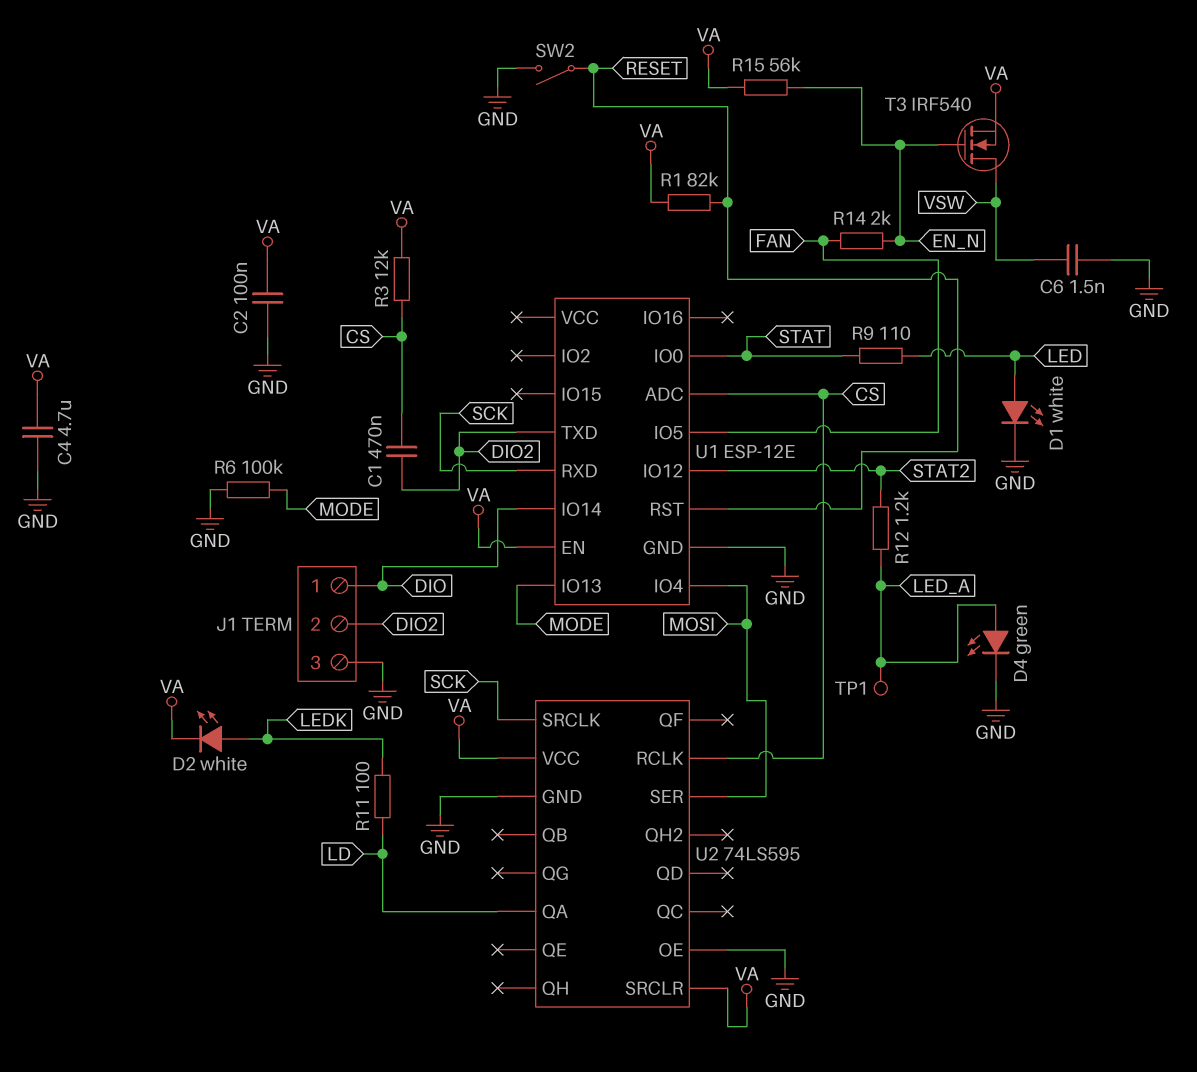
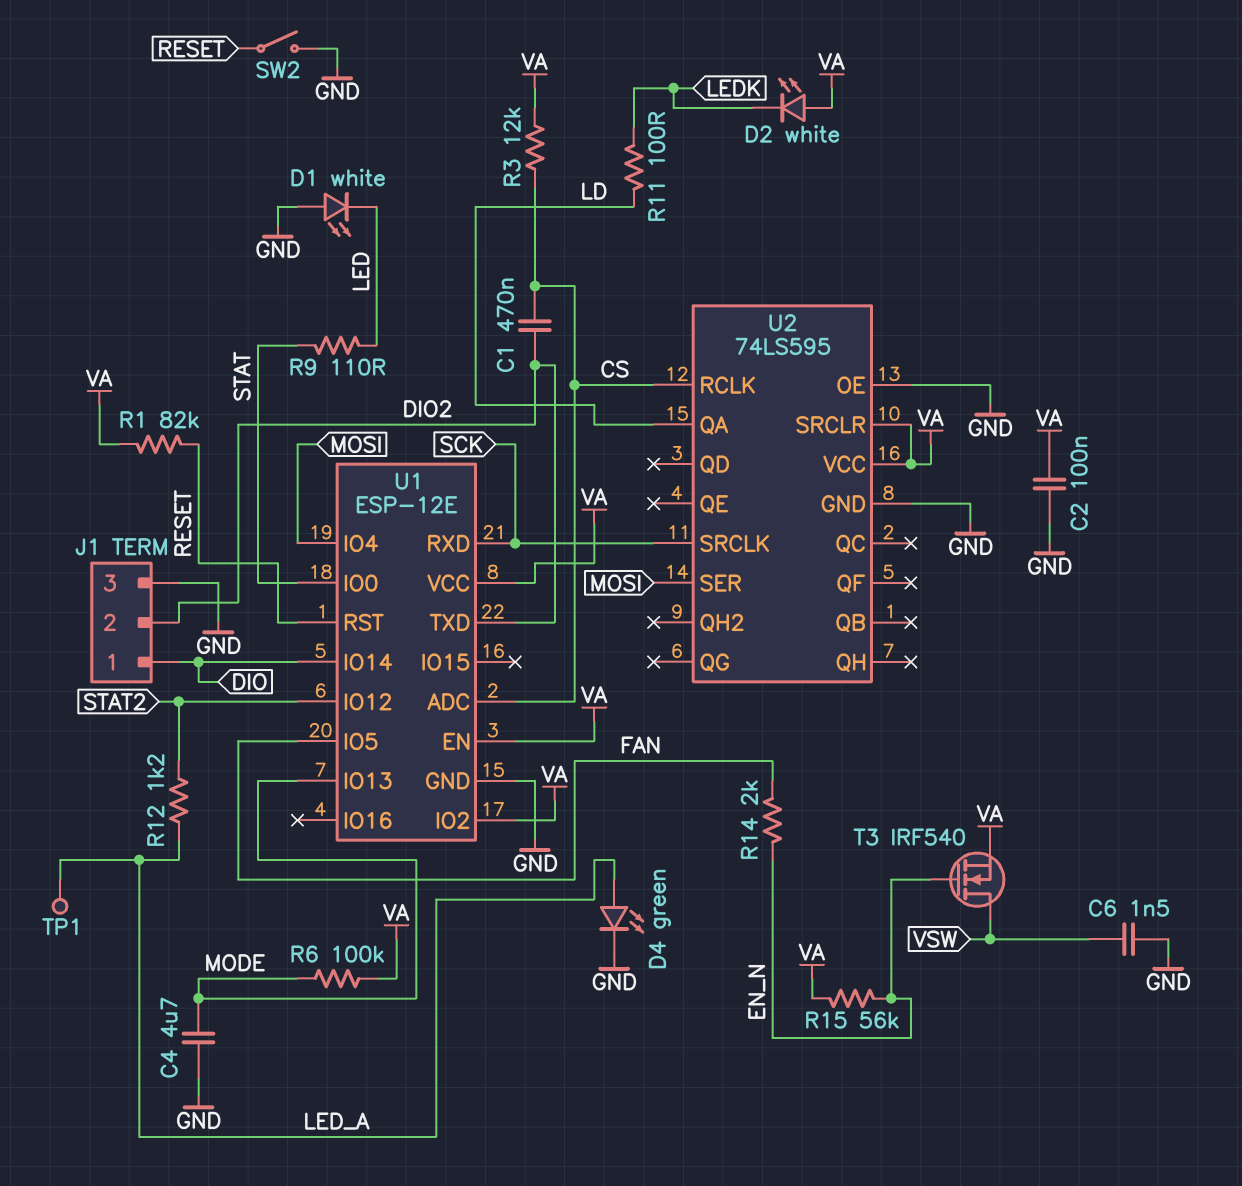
C4: 4.7uF (GND, VA) -> 4.7uF (GND, MODE)
D1: LED white (A LED, K GND) -> LED white (A GND, K LED)
D2: LED white (A LEDK, K VA) -> LED white (A VA, K LEDK)
R6: 100k (GND, MODE) -> 100k (MODE, VA)
U1 pin IO2: none -> VA
U1 pin VCC: none -> VA

